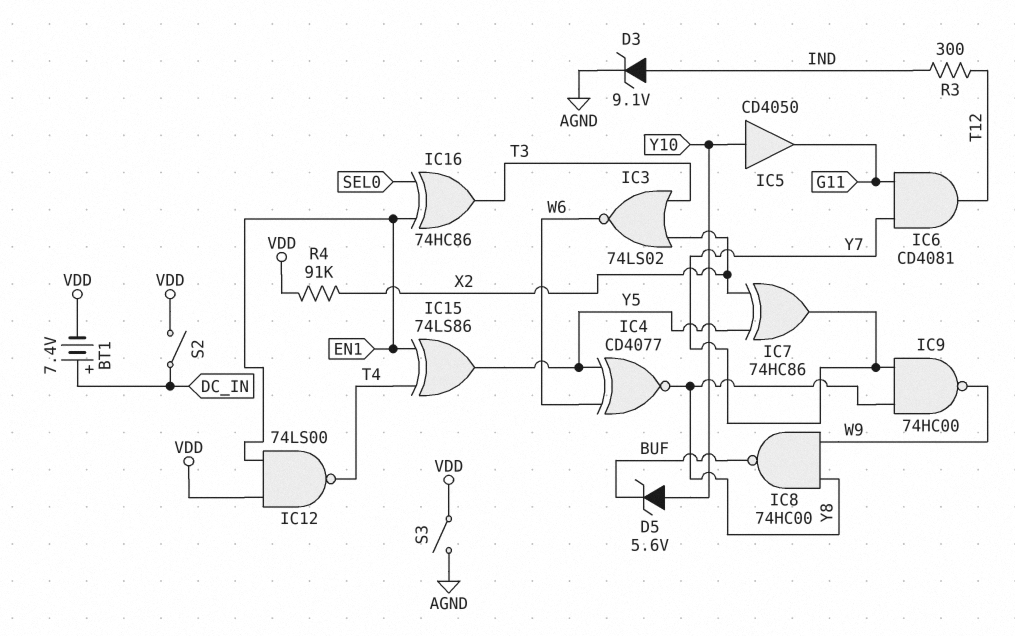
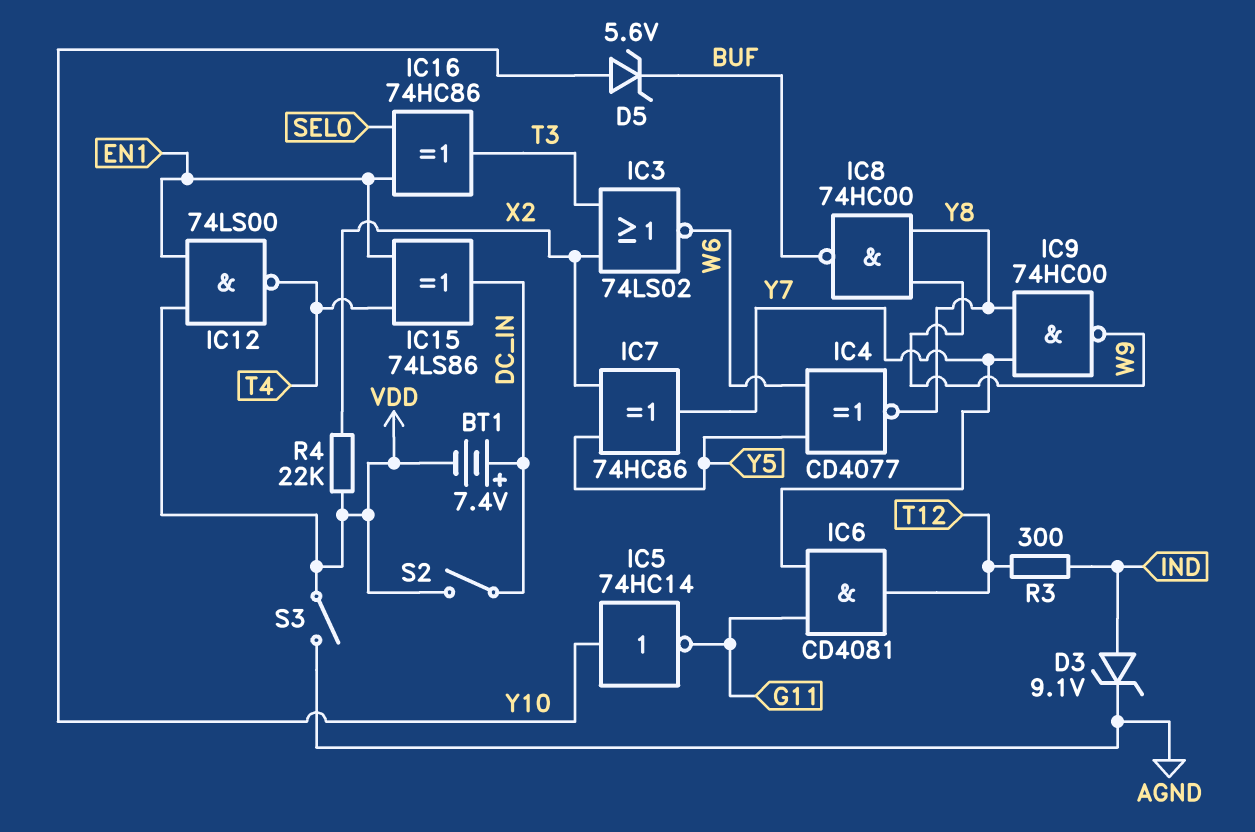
IC5: buffer CD4050 (in Y10, out G11) -> NOT 74HC14 (in Y10, out G11)
IC15: XOR 74LS86 (in EN1, in T4, out Y5) -> XOR 74LS86 (in EN1, in T4, out DC_IN)
R4: 91k (VDD, X2) -> 22k (VDD, X2)

